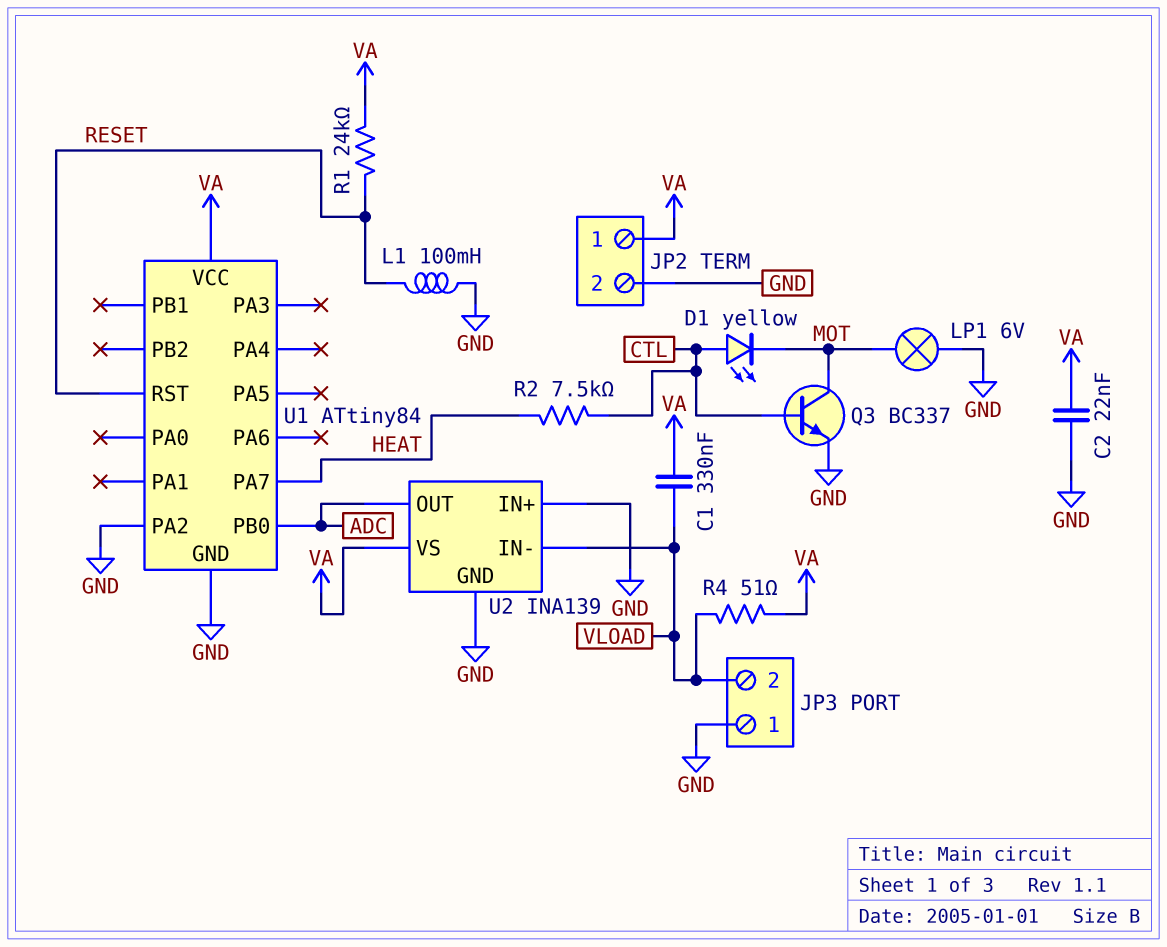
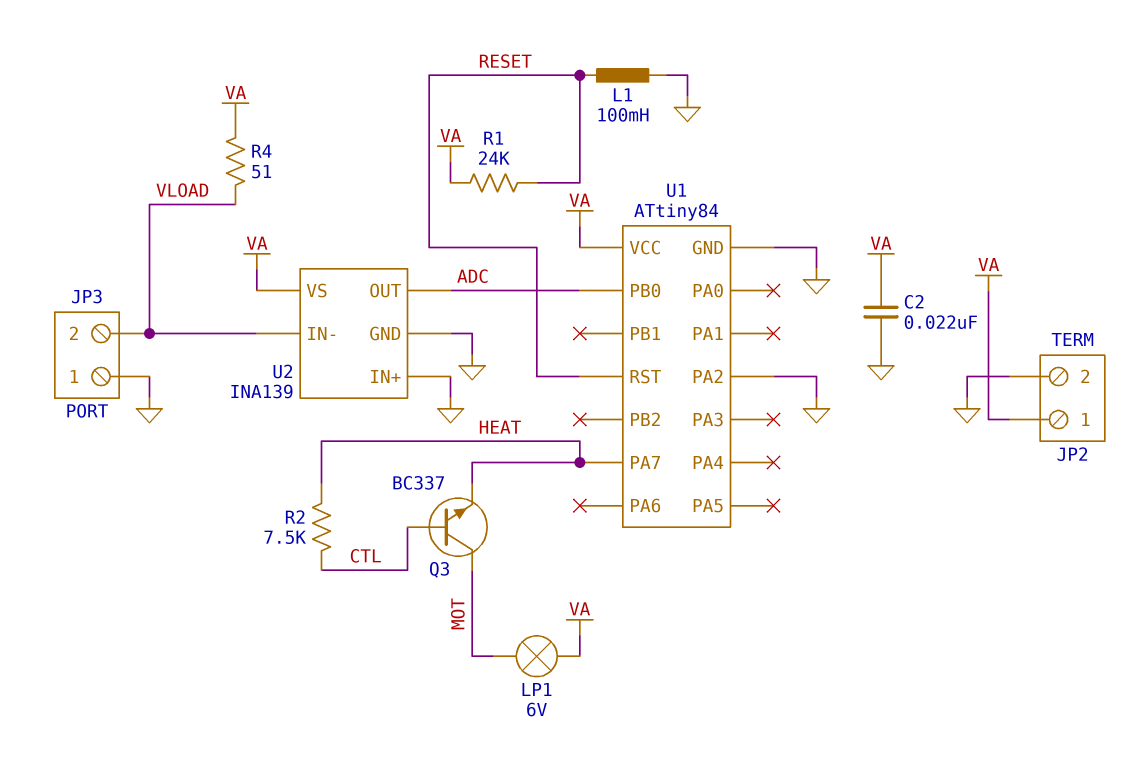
C1: 330nF (VA, VLOAD) -> none
D1: LED yellow (A CTL, K MOT) -> none
LP1: lamp 6V (GND, MOT) -> lamp 6V (MOT, VA)
Q3: NPN BC337 (B CTL, C MOT, E GND) -> NPN BC337 (B CTL, C MOT, E HEAT)

